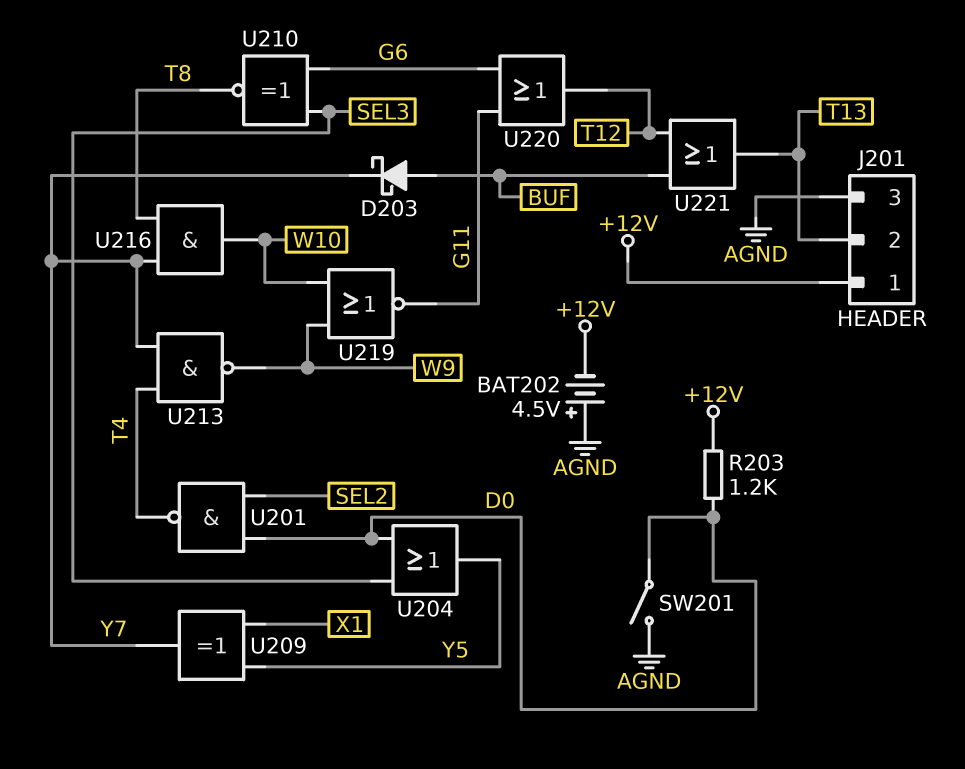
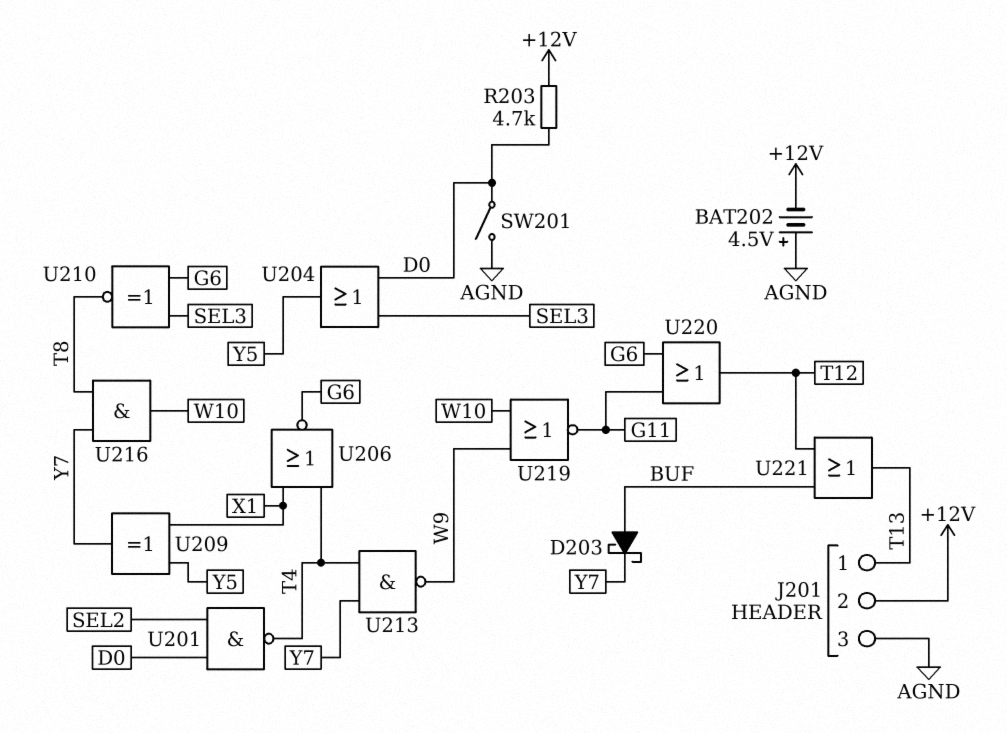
J201 pin 1: +12V -> T13
J201 pin 2: T13 -> +12V
R203: 1.2k (+12V, D0) -> 4.7k (+12V, D0)
U206: none -> NOR (in T4, in X1, out G6)

